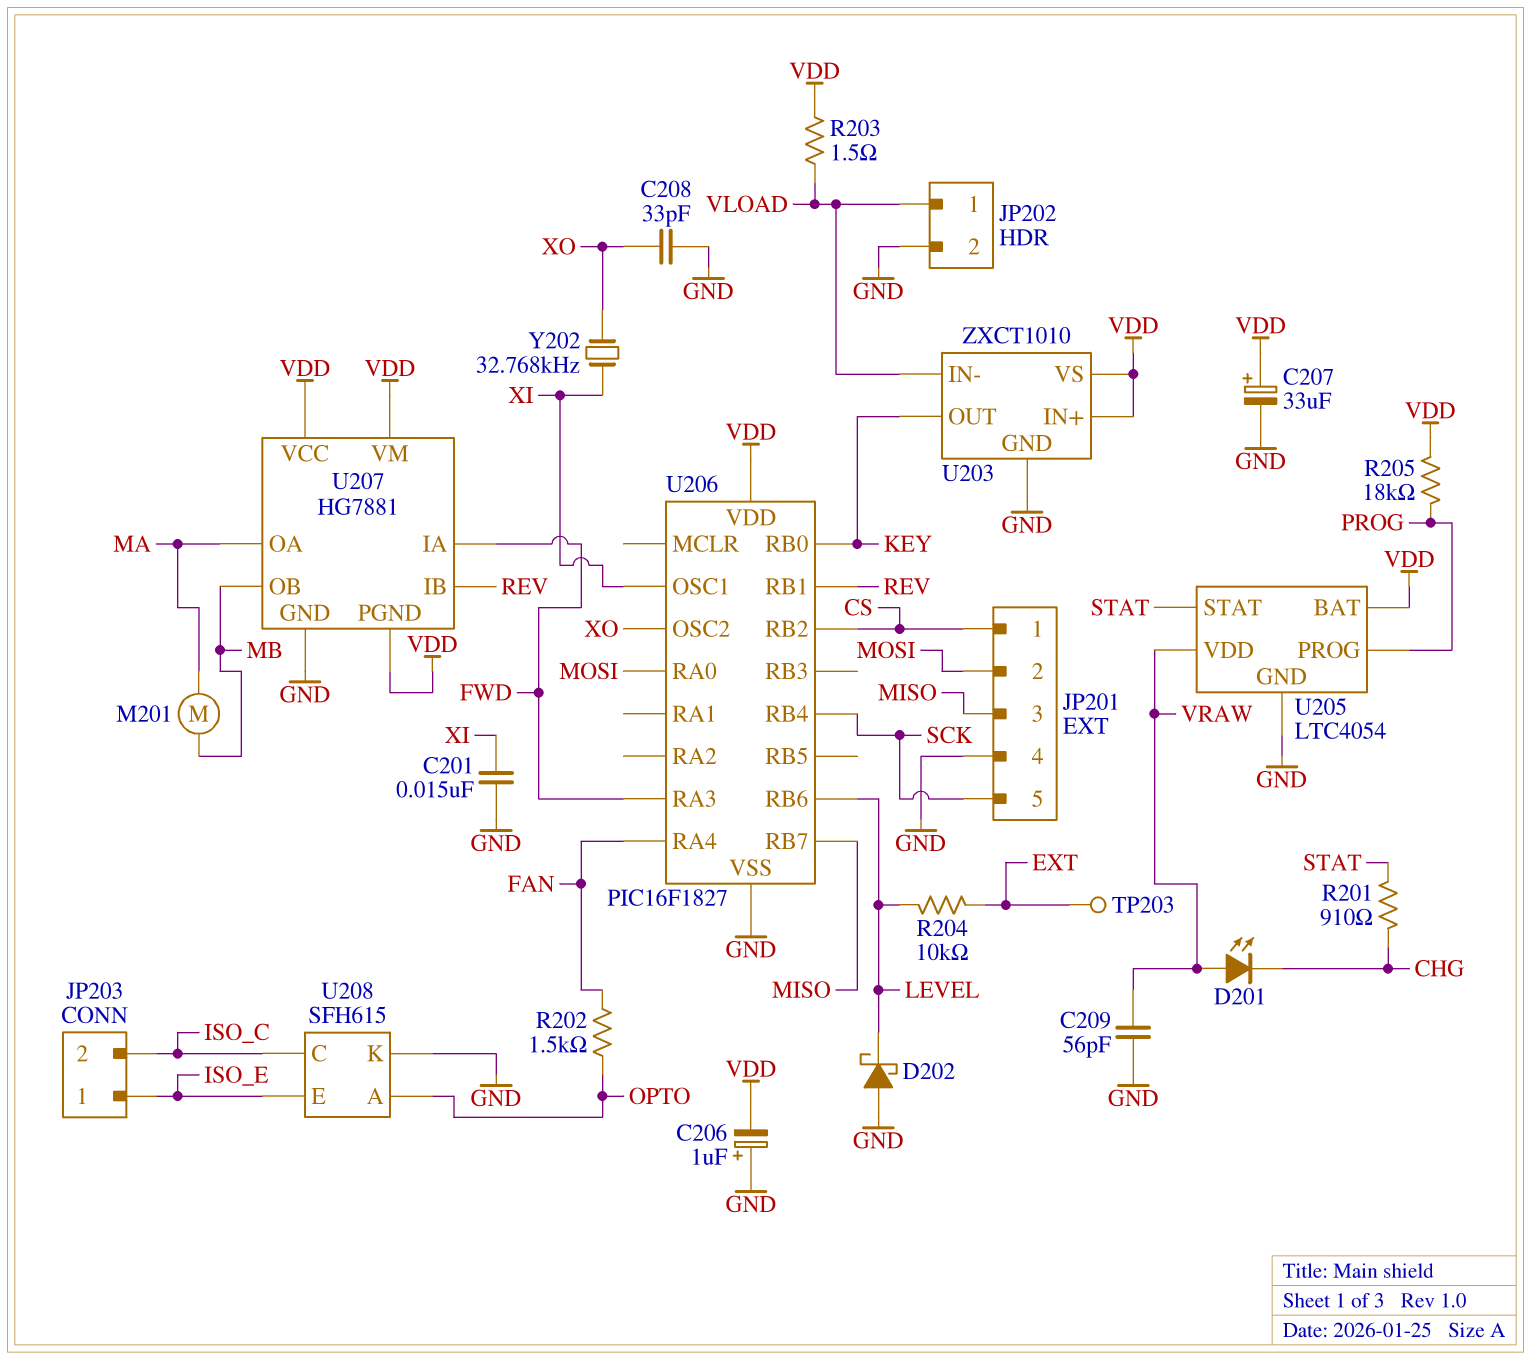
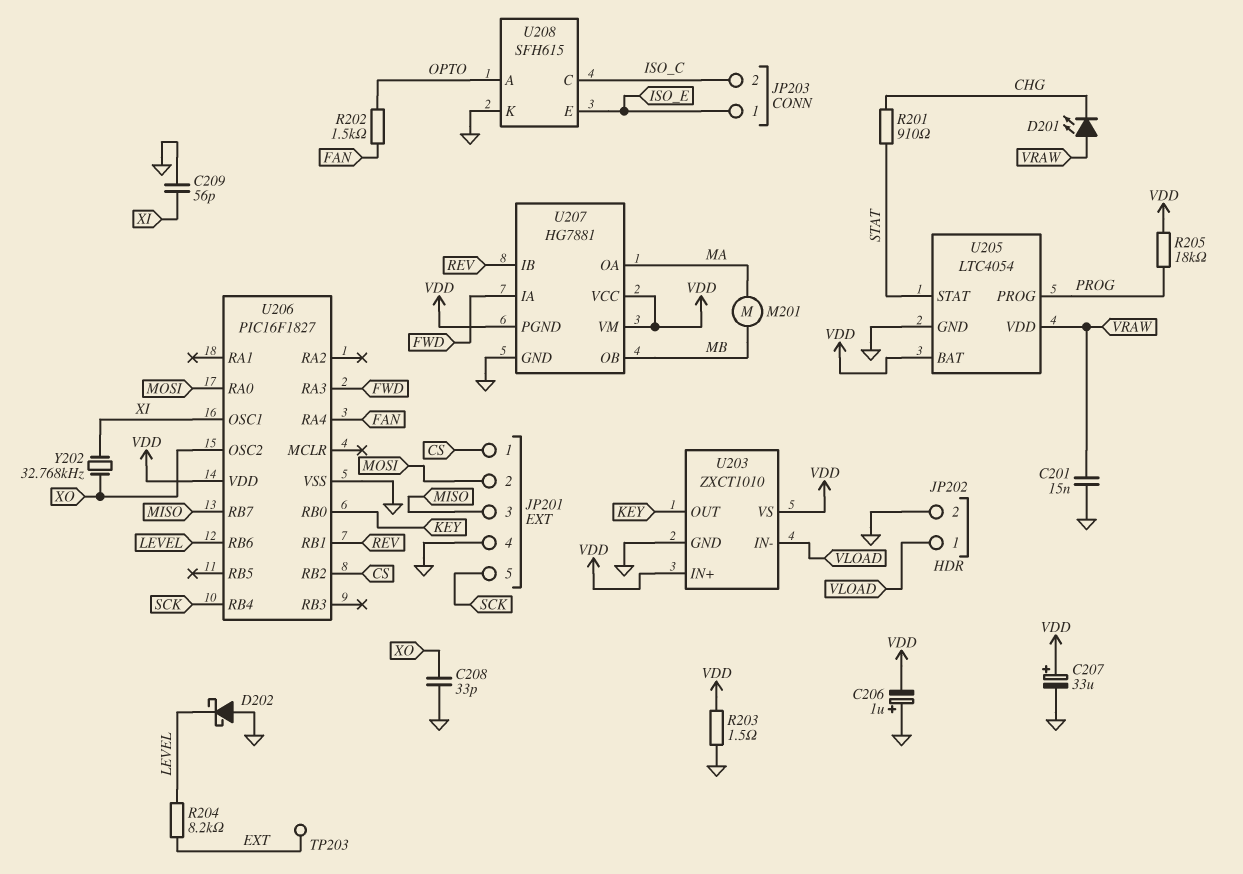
C201: 15nF (GND, XI) -> 15nF (GND, VRAW)
C209: 56pF (GND, VRAW) -> 56pF (GND, XI)
R203: 1.5 (VDD, VLOAD) -> 1.5 (GND, VDD)
R204: 10k (EXT, LEVEL) -> 8.2k (EXT, LEVEL)

